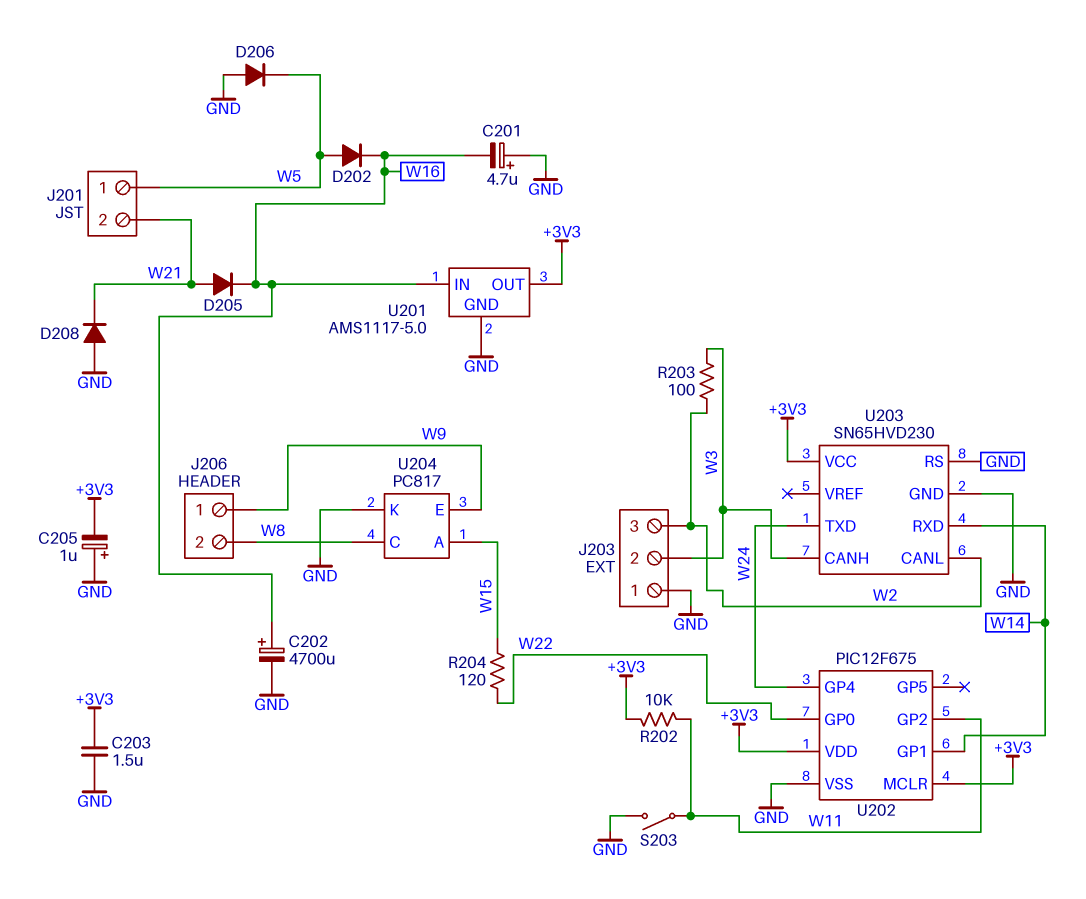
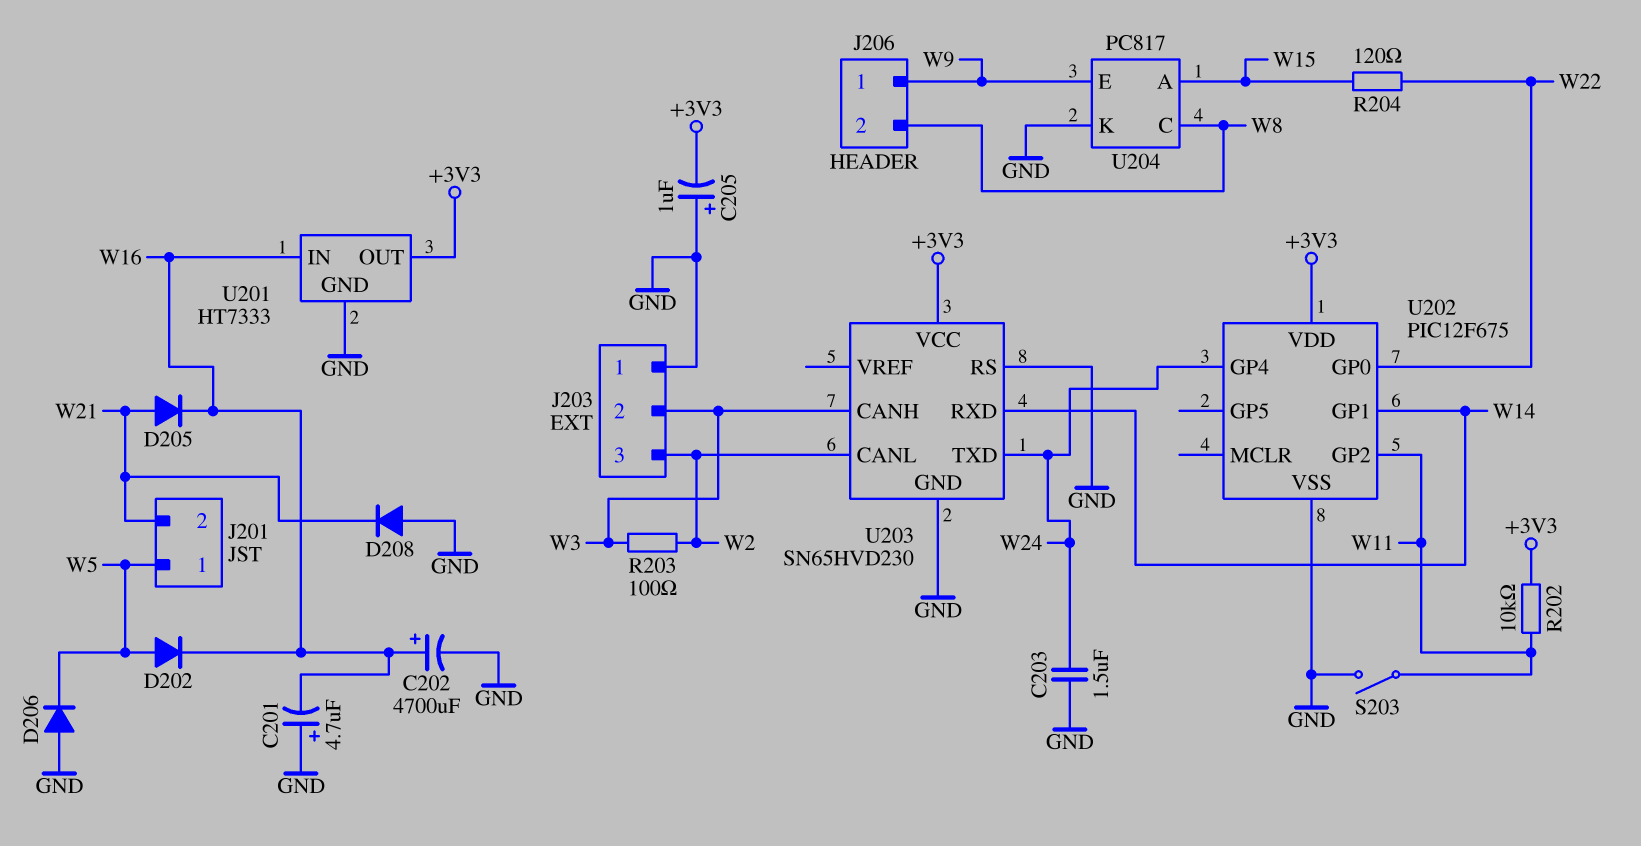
C203: 1.5uF (+3V3, GND) -> 1.5uF (GND, W24)
U201: AMS1117-5.0 -> HT7333
U202 pin MCLR: +3V3 -> none

